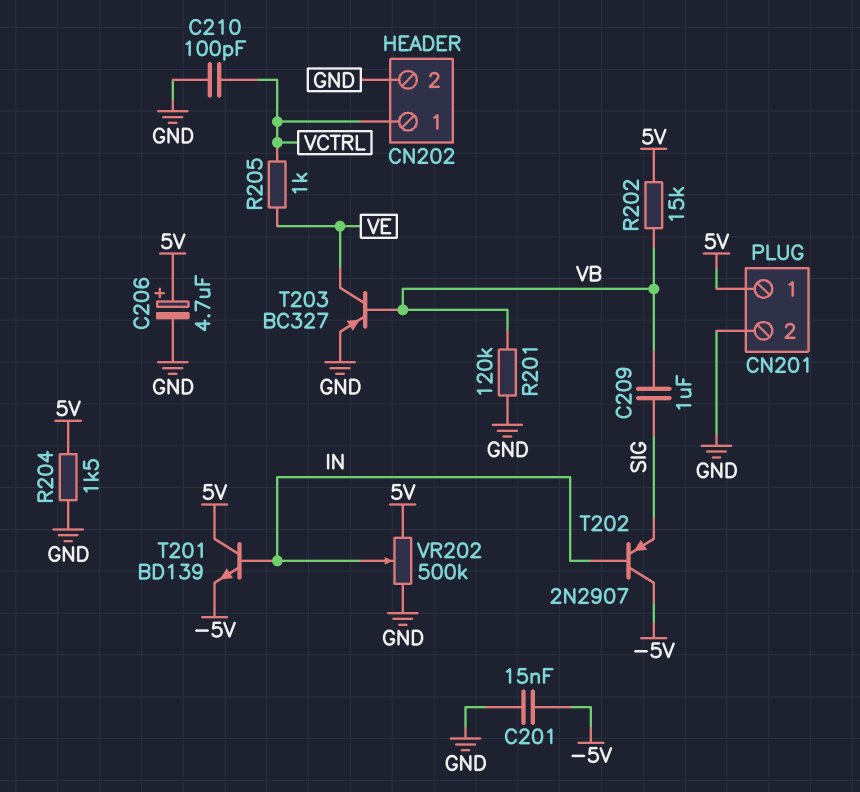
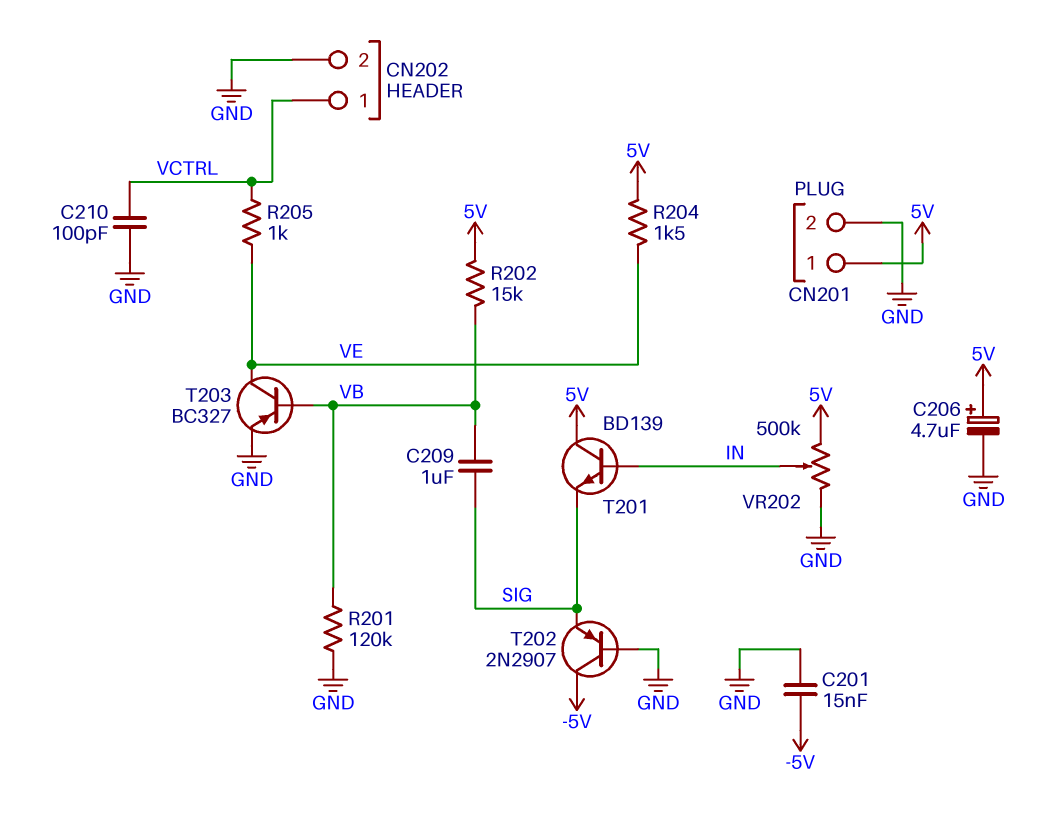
R204: 1.5k (5V, GND) -> 1.5k (5V, VE)
T201: NPN BD139 (B IN, C 5V, E -5V) -> NPN BD139 (B IN, C 5V, E SIG)
T202: PNP 2N2907 (B IN, C -5V, E SIG) -> PNP 2N2907 (B GND, C -5V, E SIG)

